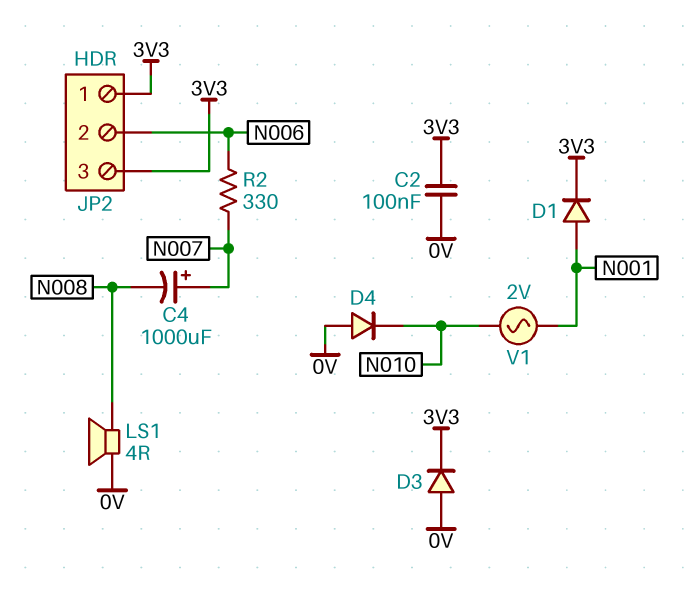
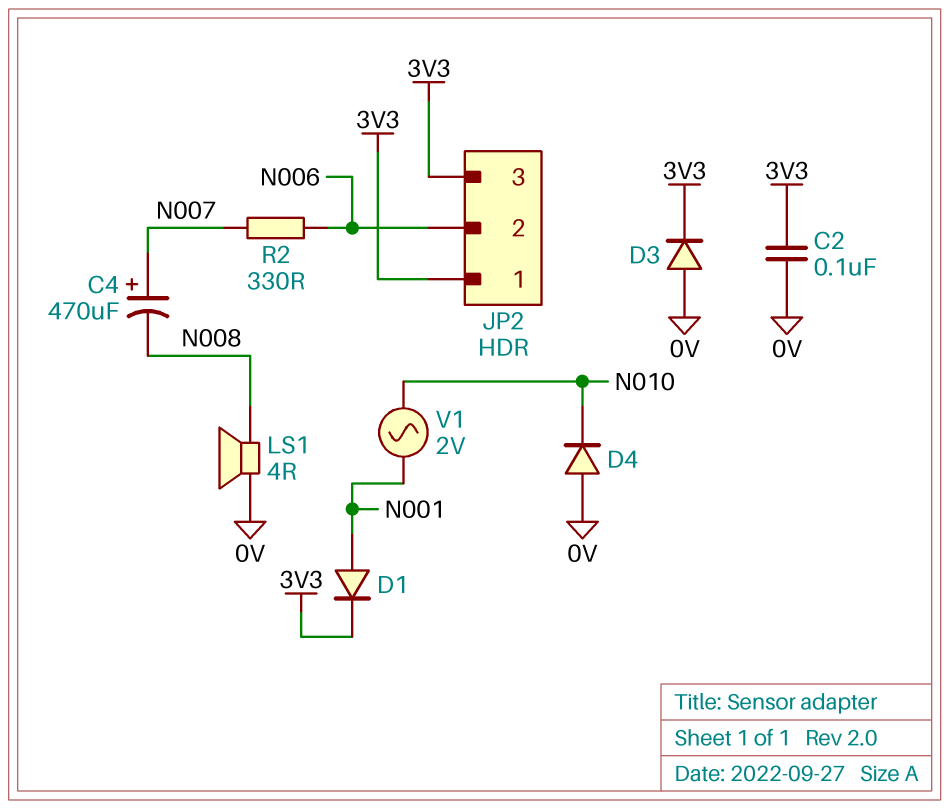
C4: 1000uF (plus N007, minus N008) -> 470uF (plus N007, minus N008)

